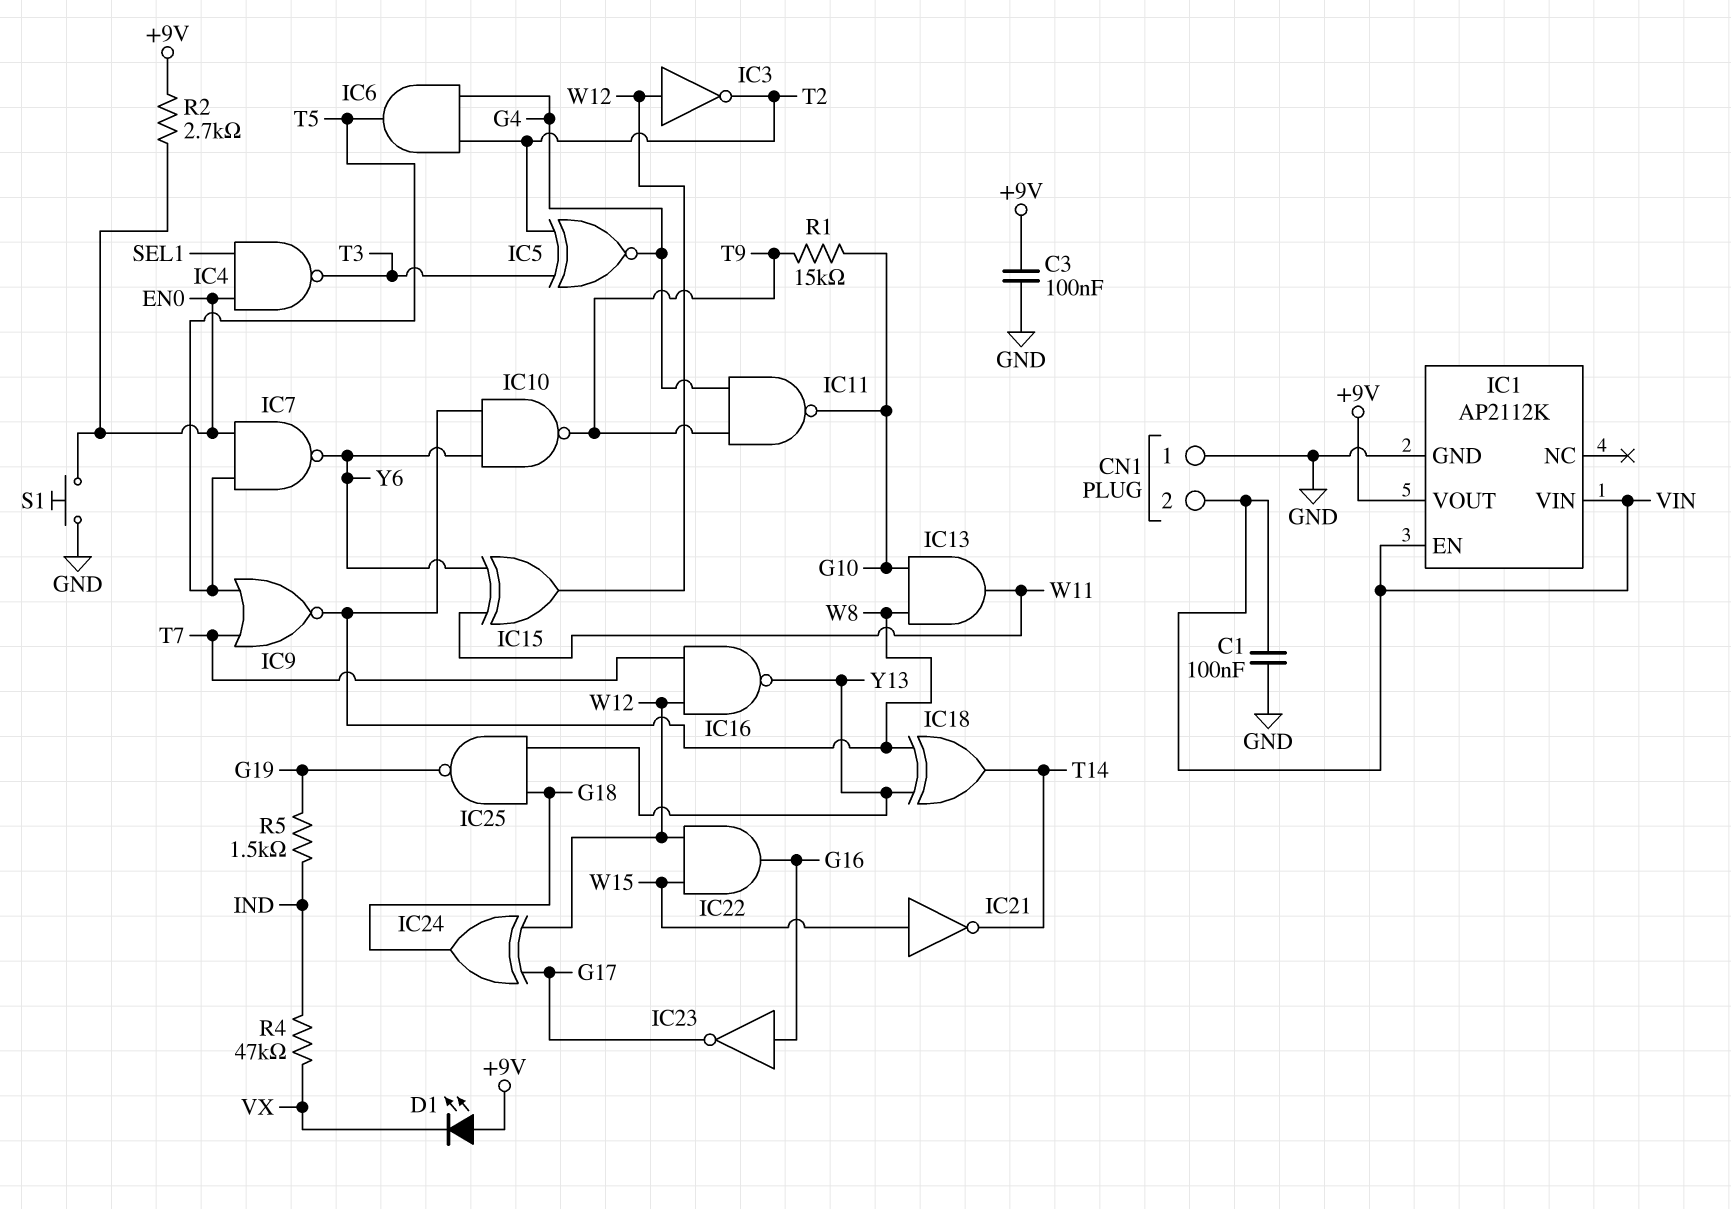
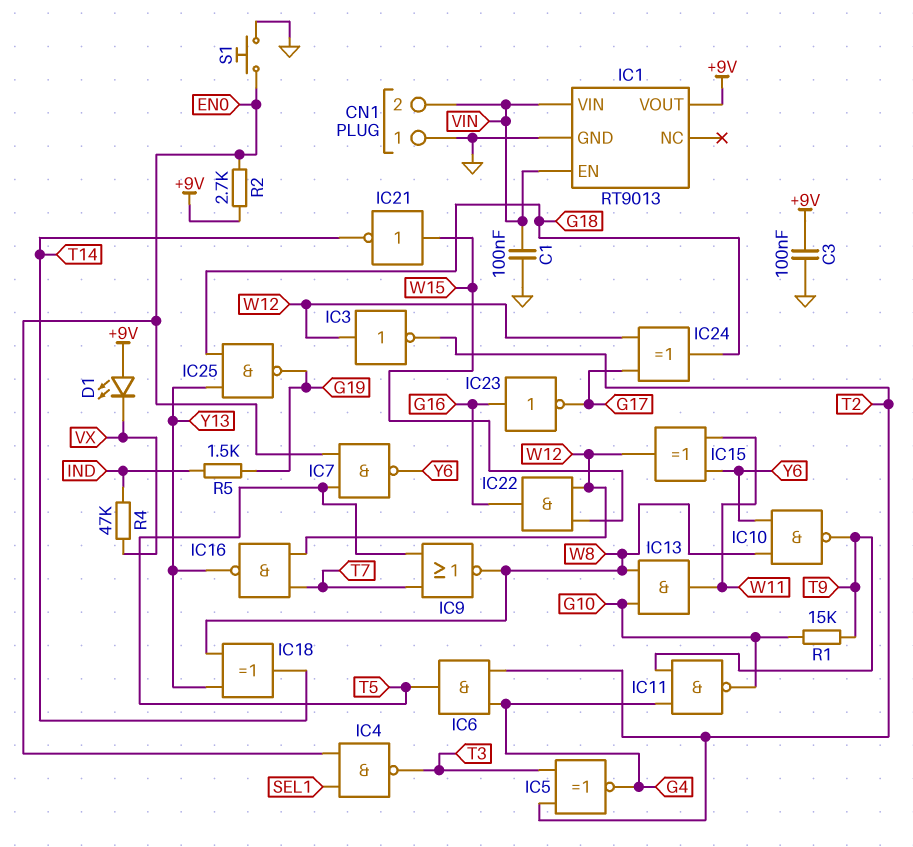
IC1: AP2112K -> RT9013

